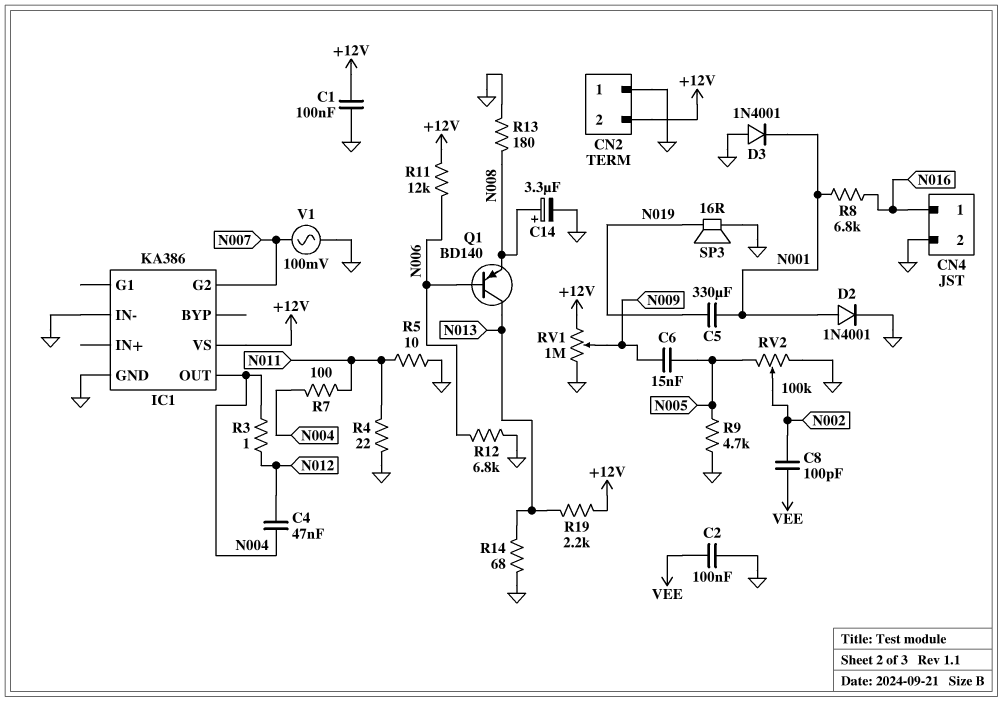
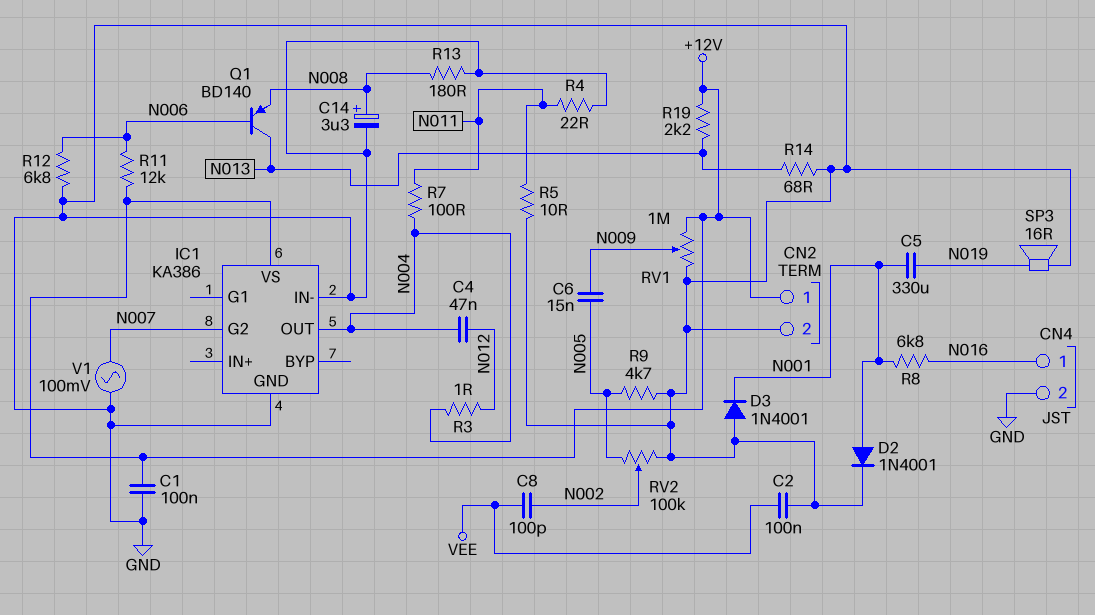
CN2 pin 1: GND -> +12V
CN2 pin 2: +12V -> GND

